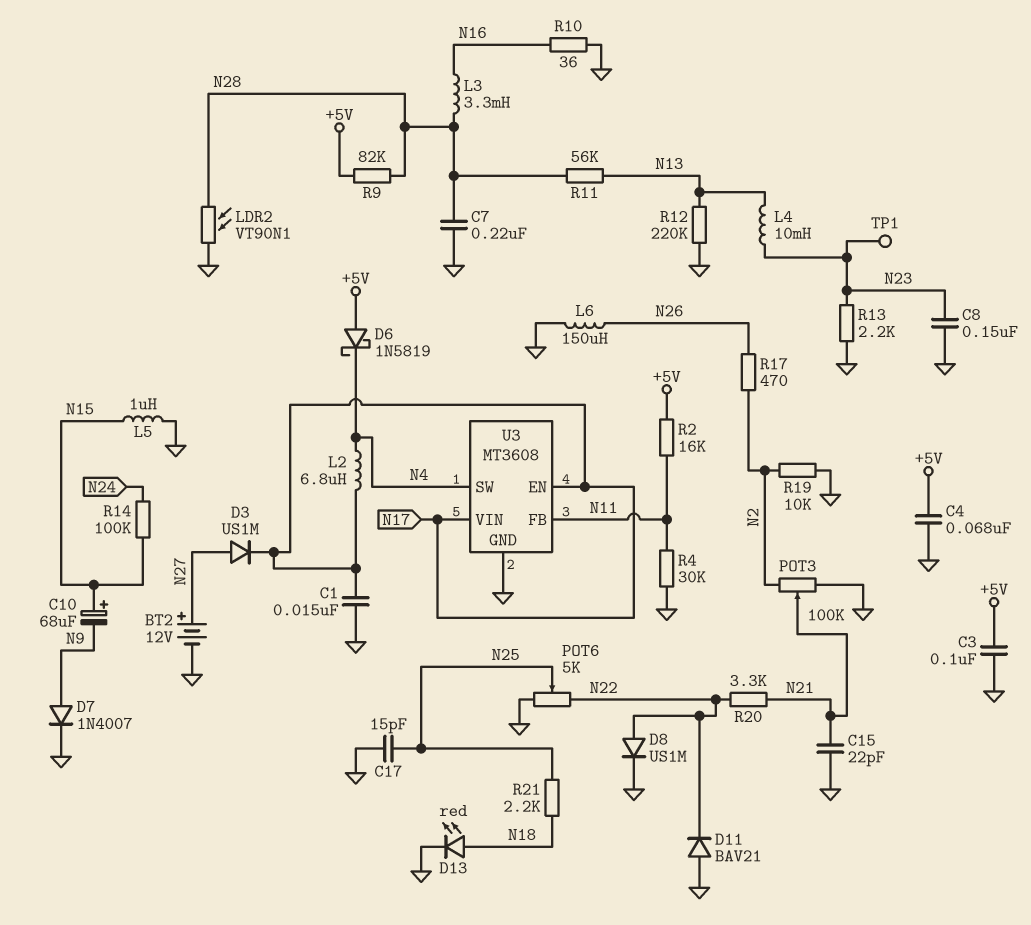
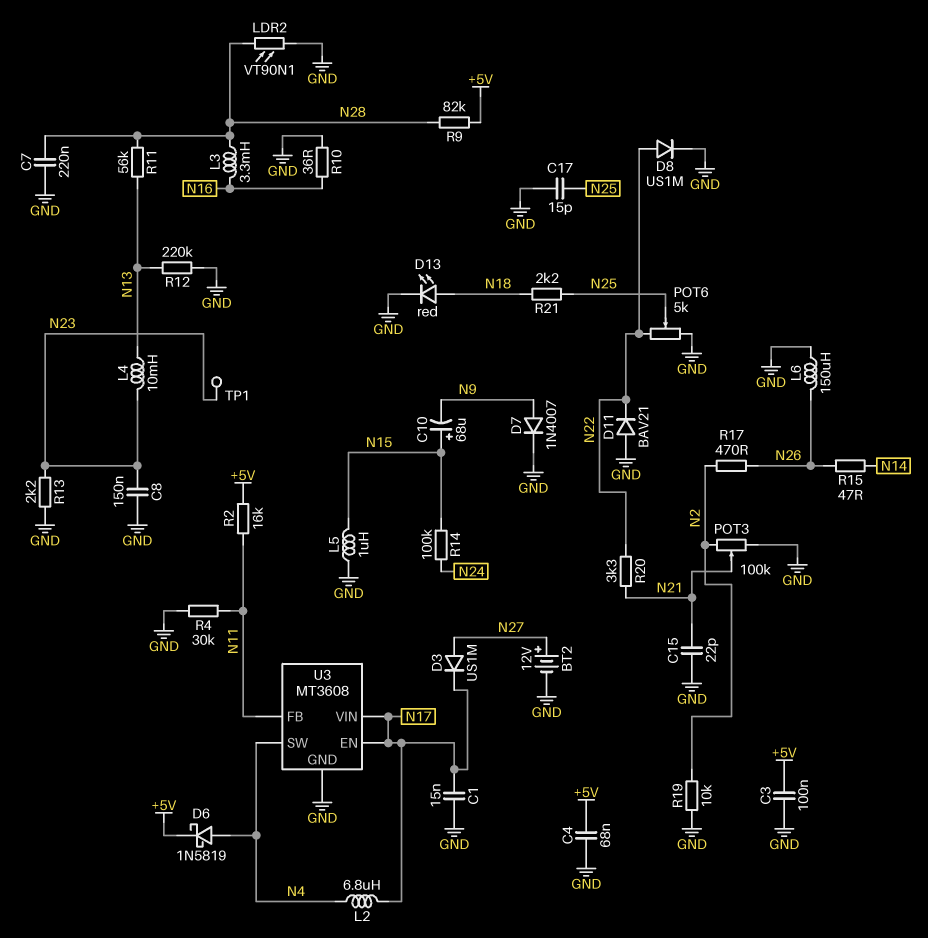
D6: schottky 1N5819 (A +5V, K N4) -> schottky 1N5819 (A N4, K +5V)
R15: none -> 47 (N14, N26)

